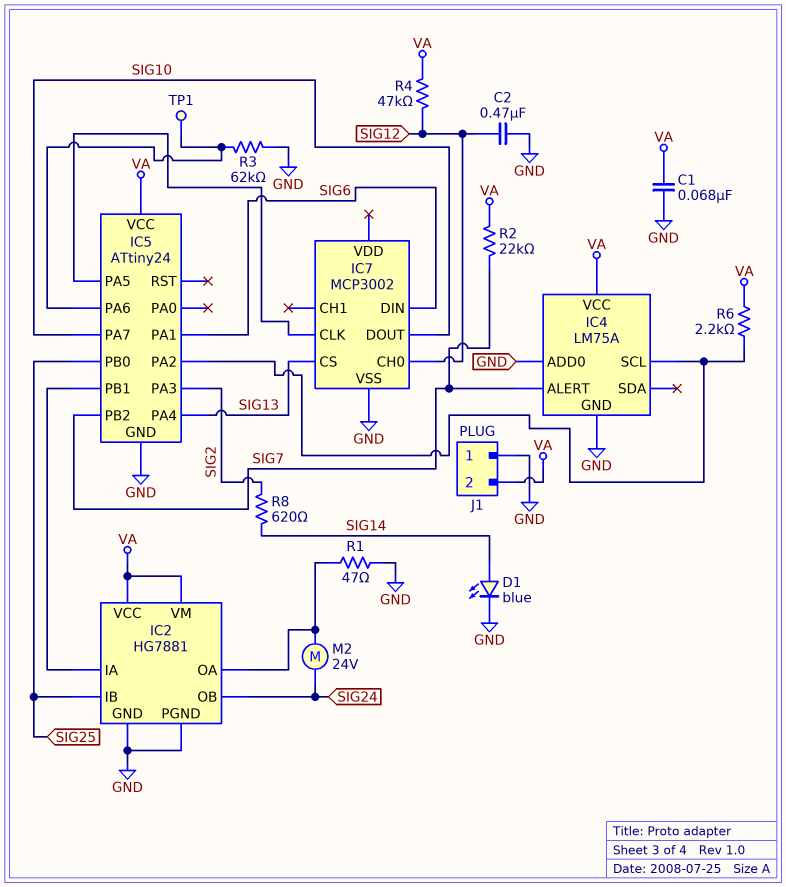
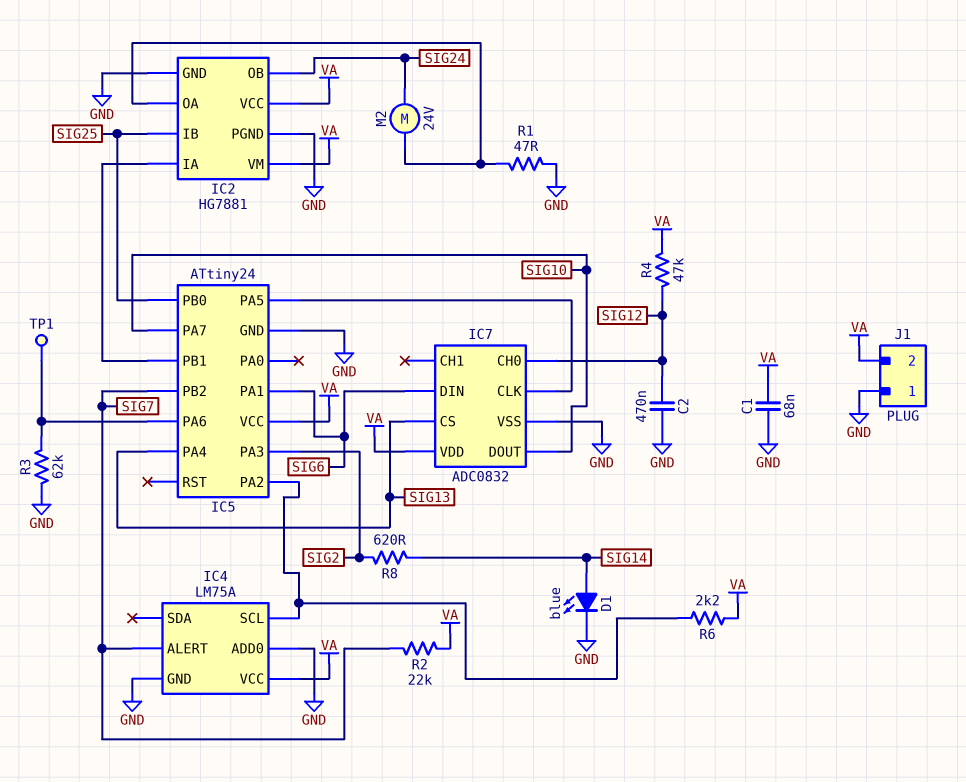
IC7: MCP3002 -> ADC0832
IC7 pin VDD: none -> VA

